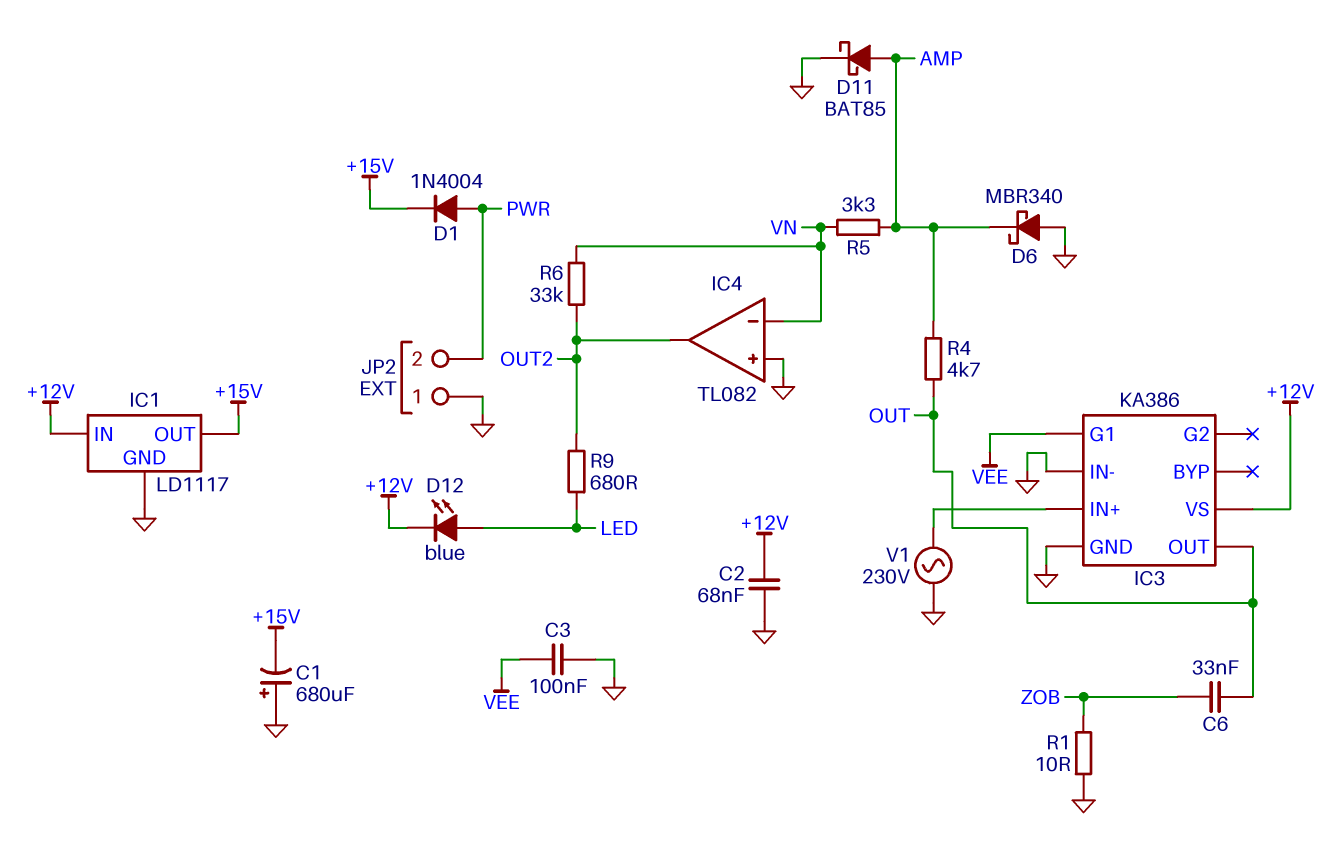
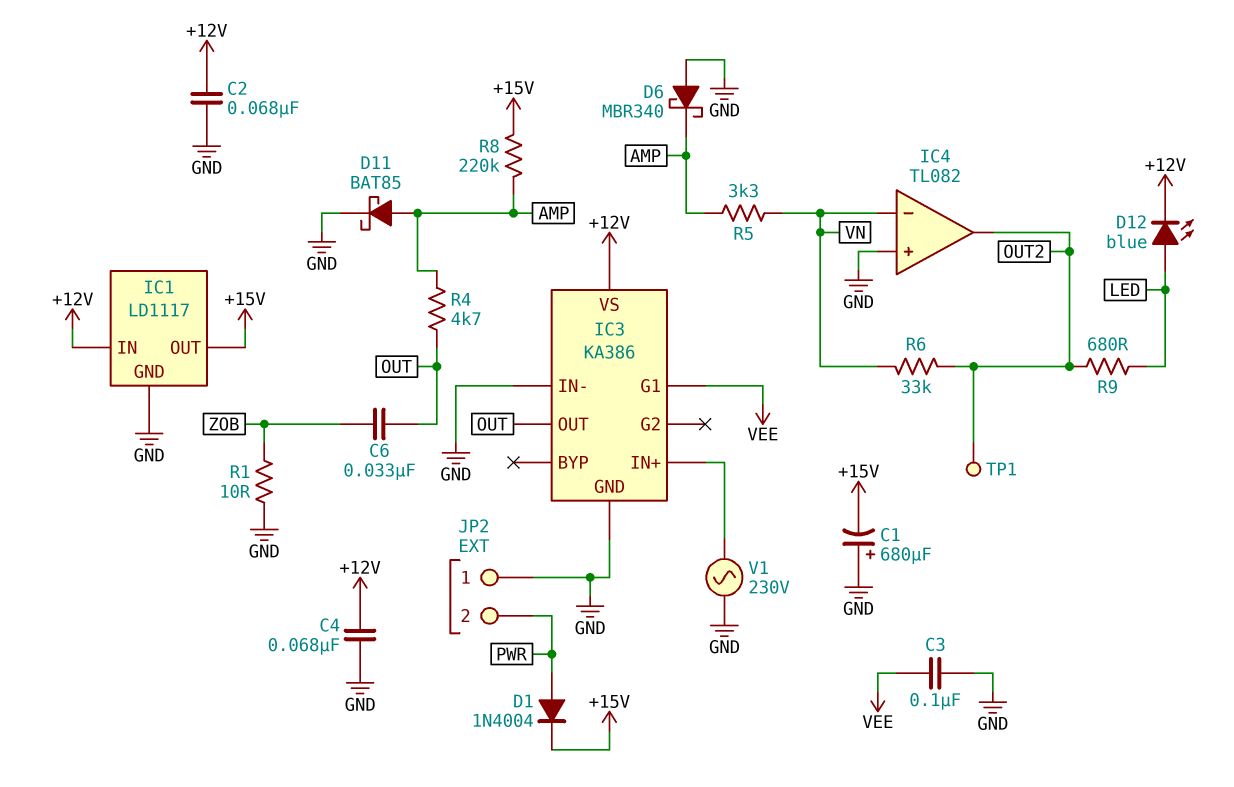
C4: none -> 68nF (+12V, GND)
R8: none -> 220k (+15V, AMP)
TP1: none -> test point (OUT2)

